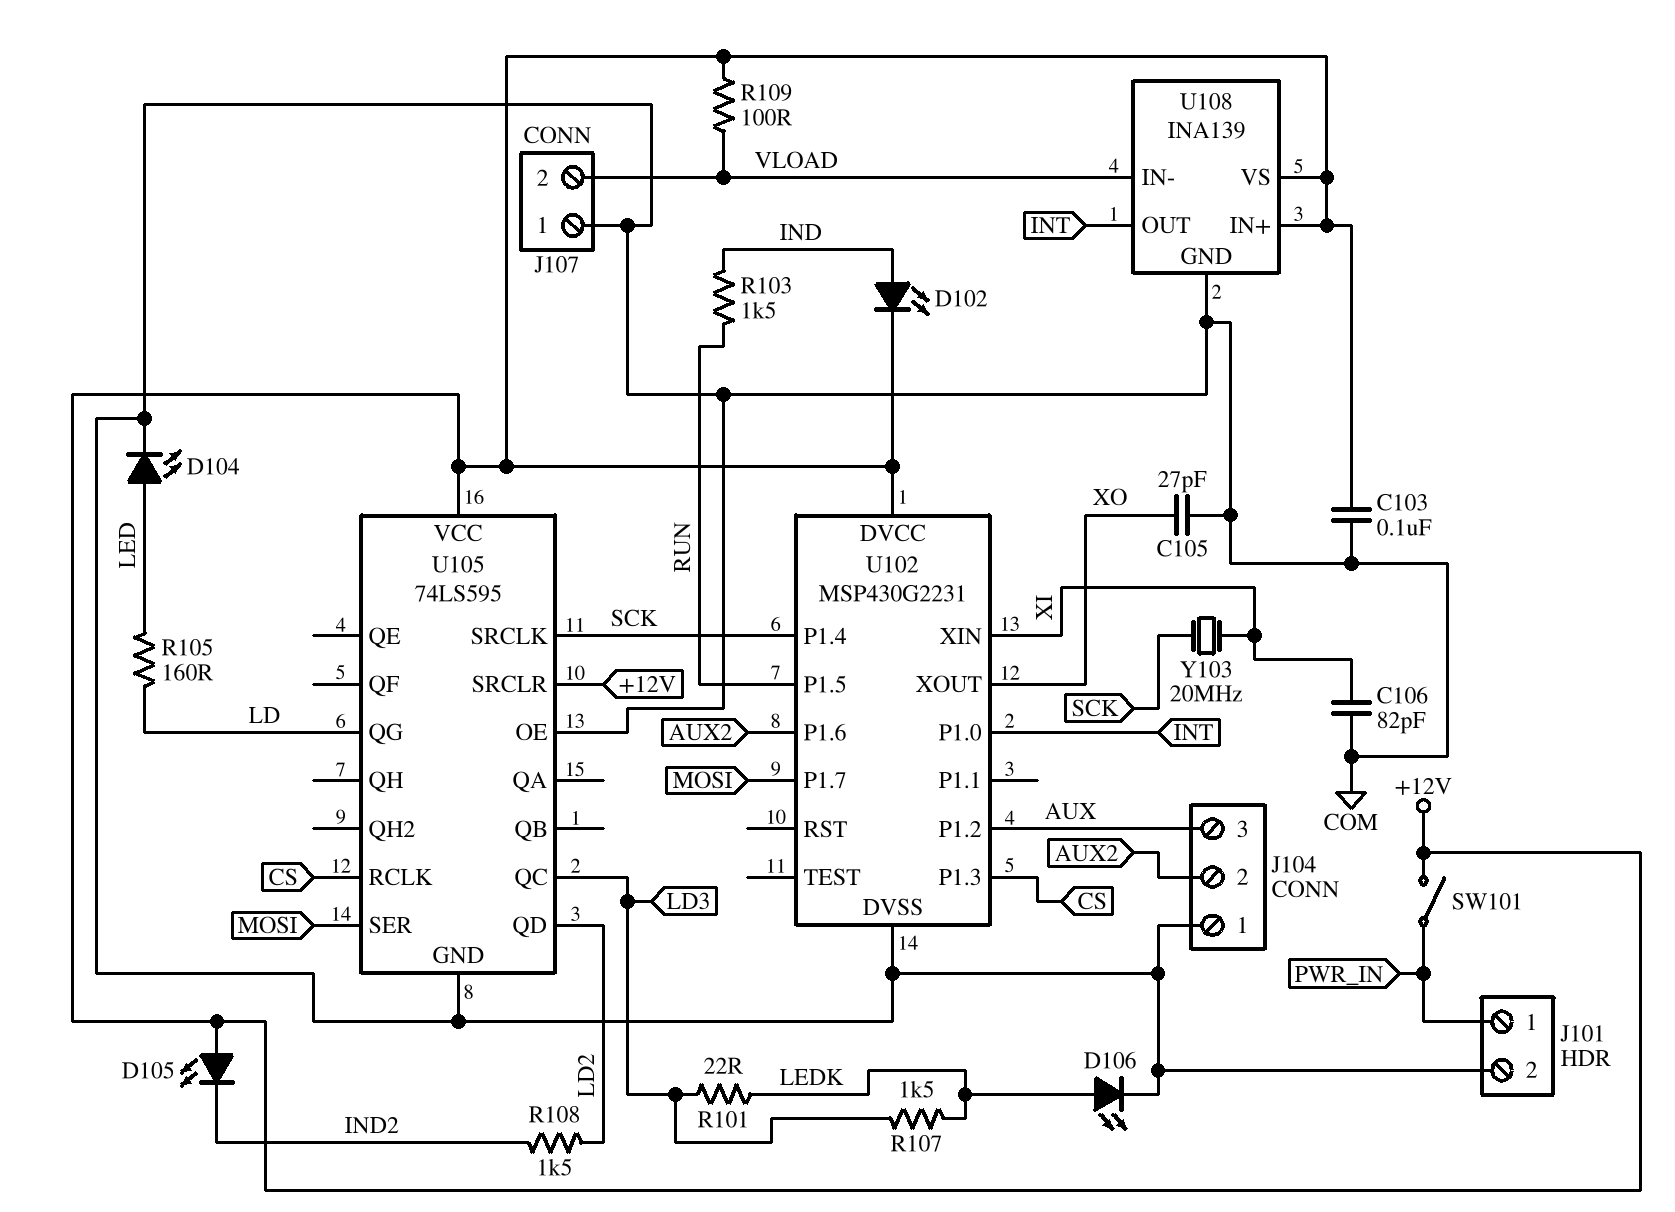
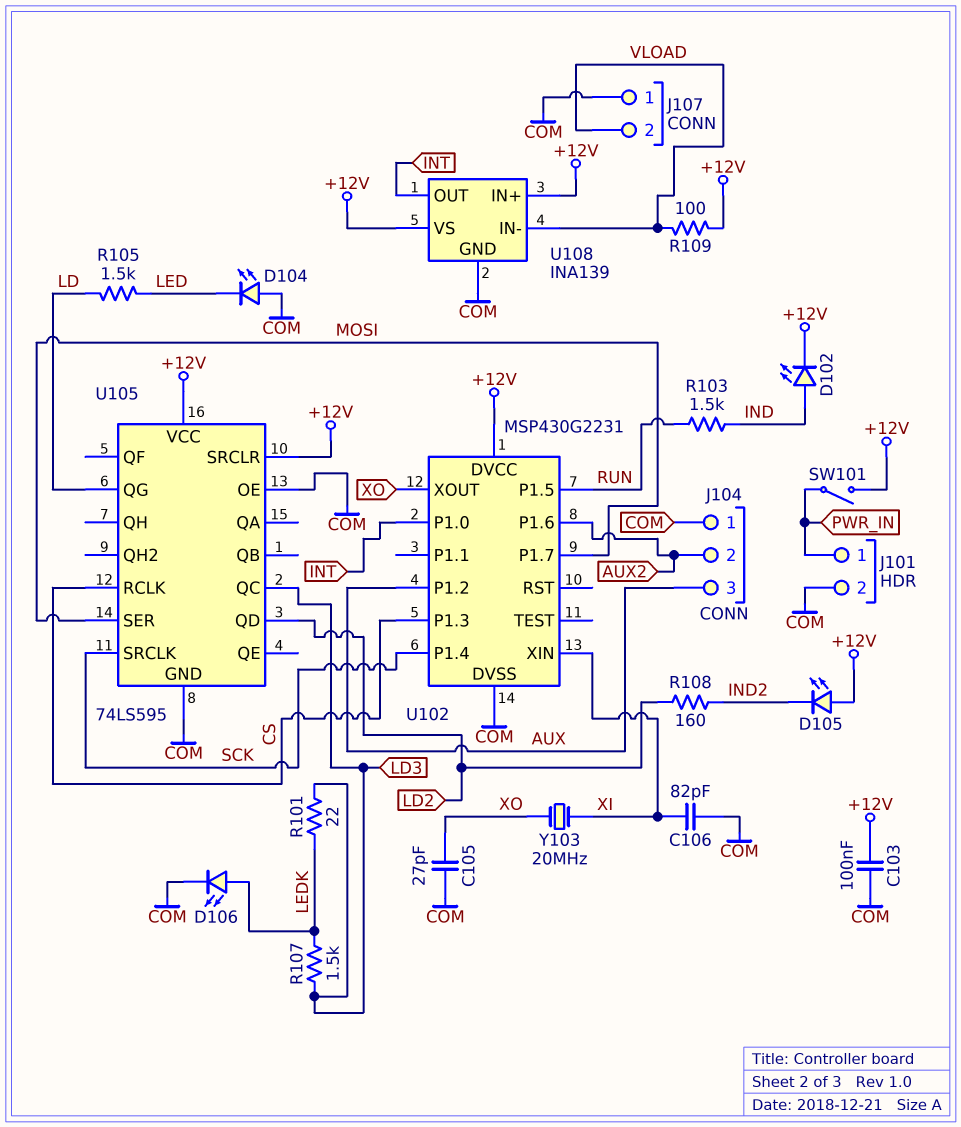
D104: LED (A LED, K COM) -> LED (A COM, K LED)
R105: 160 (LD, LED) -> 1.5k (LD, LED)
R108: 1.5k (IND2, LD2) -> 160 (IND2, LD2)
Y103: 20MHz (SCK, XI) -> 20MHz (XI, XO)

